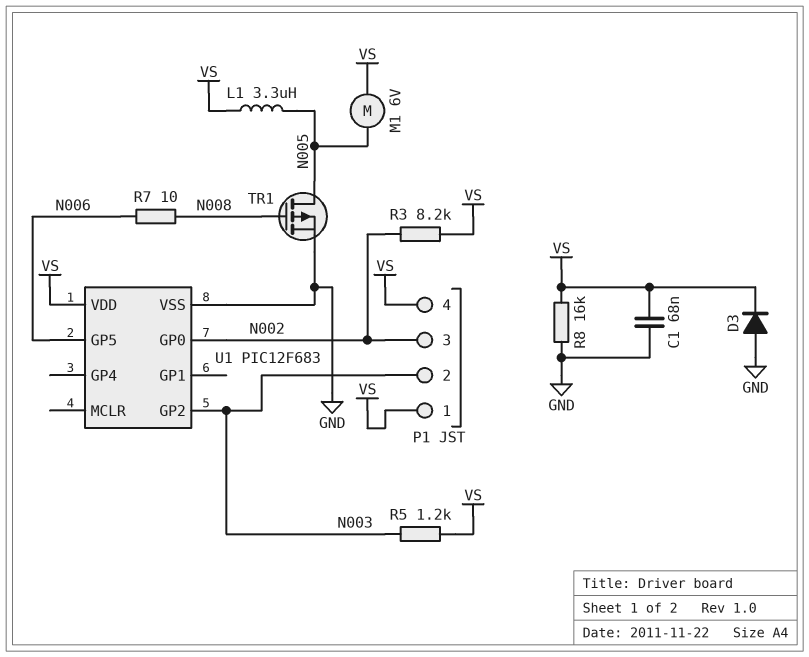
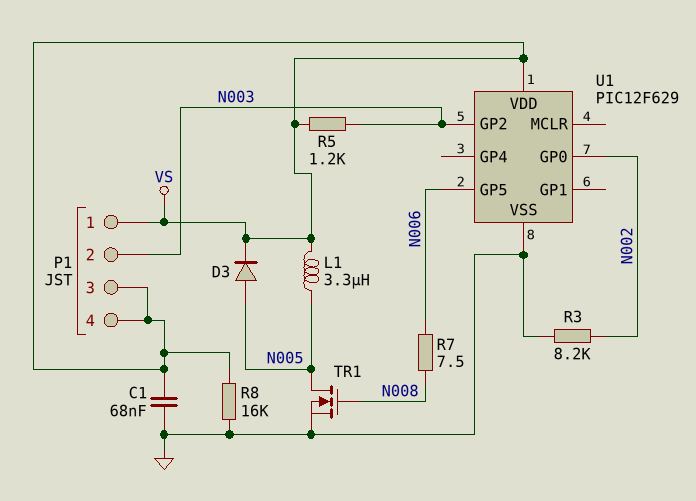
D3: diode (A GND, K VS) -> diode (A N005, K VS)
M1: motor 6V (N005, VS) -> none
P1 pin 3: N002 -> VS
R3: 8.2k (N002, VS) -> 8.2k (GND, N002)
R7: 10 (N006, N008) -> 7.5 (N006, N008)
TR1: PMOS (G N008, D N005, S GND) -> NMOS (G N008, D N005, S GND)
U1: PIC12F683 -> PIC12F629

